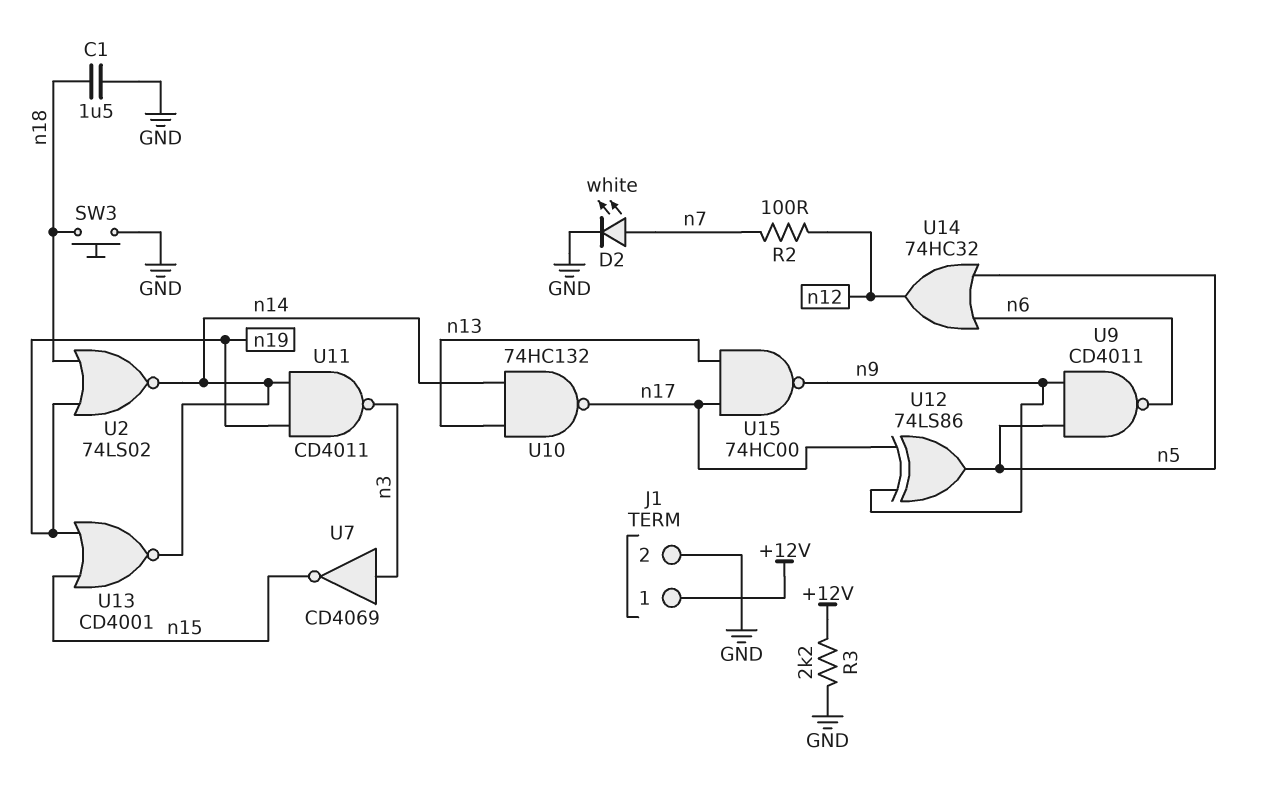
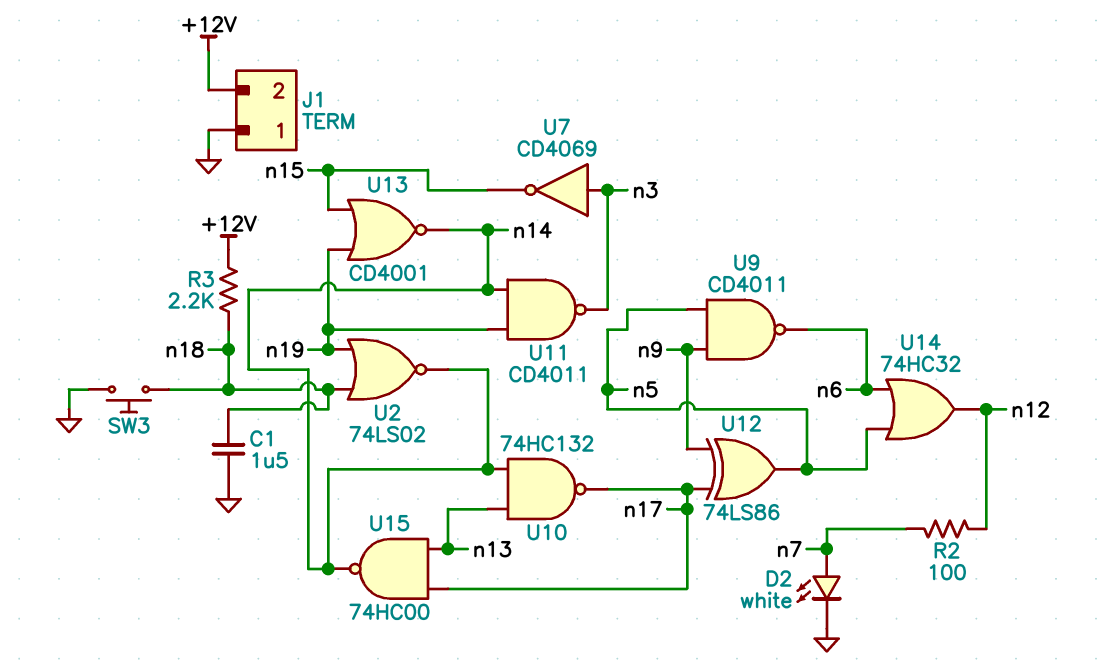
J1 pin 1: +12V -> GND
J1 pin 2: GND -> +12V
R3: 2.2k (+12V, GND) -> 2.2k (+12V, n18)
U15: NAND 74HC00 (in n13, in n17, out n9) -> NAND 74HC00 (in n13, in n17, out n14)

